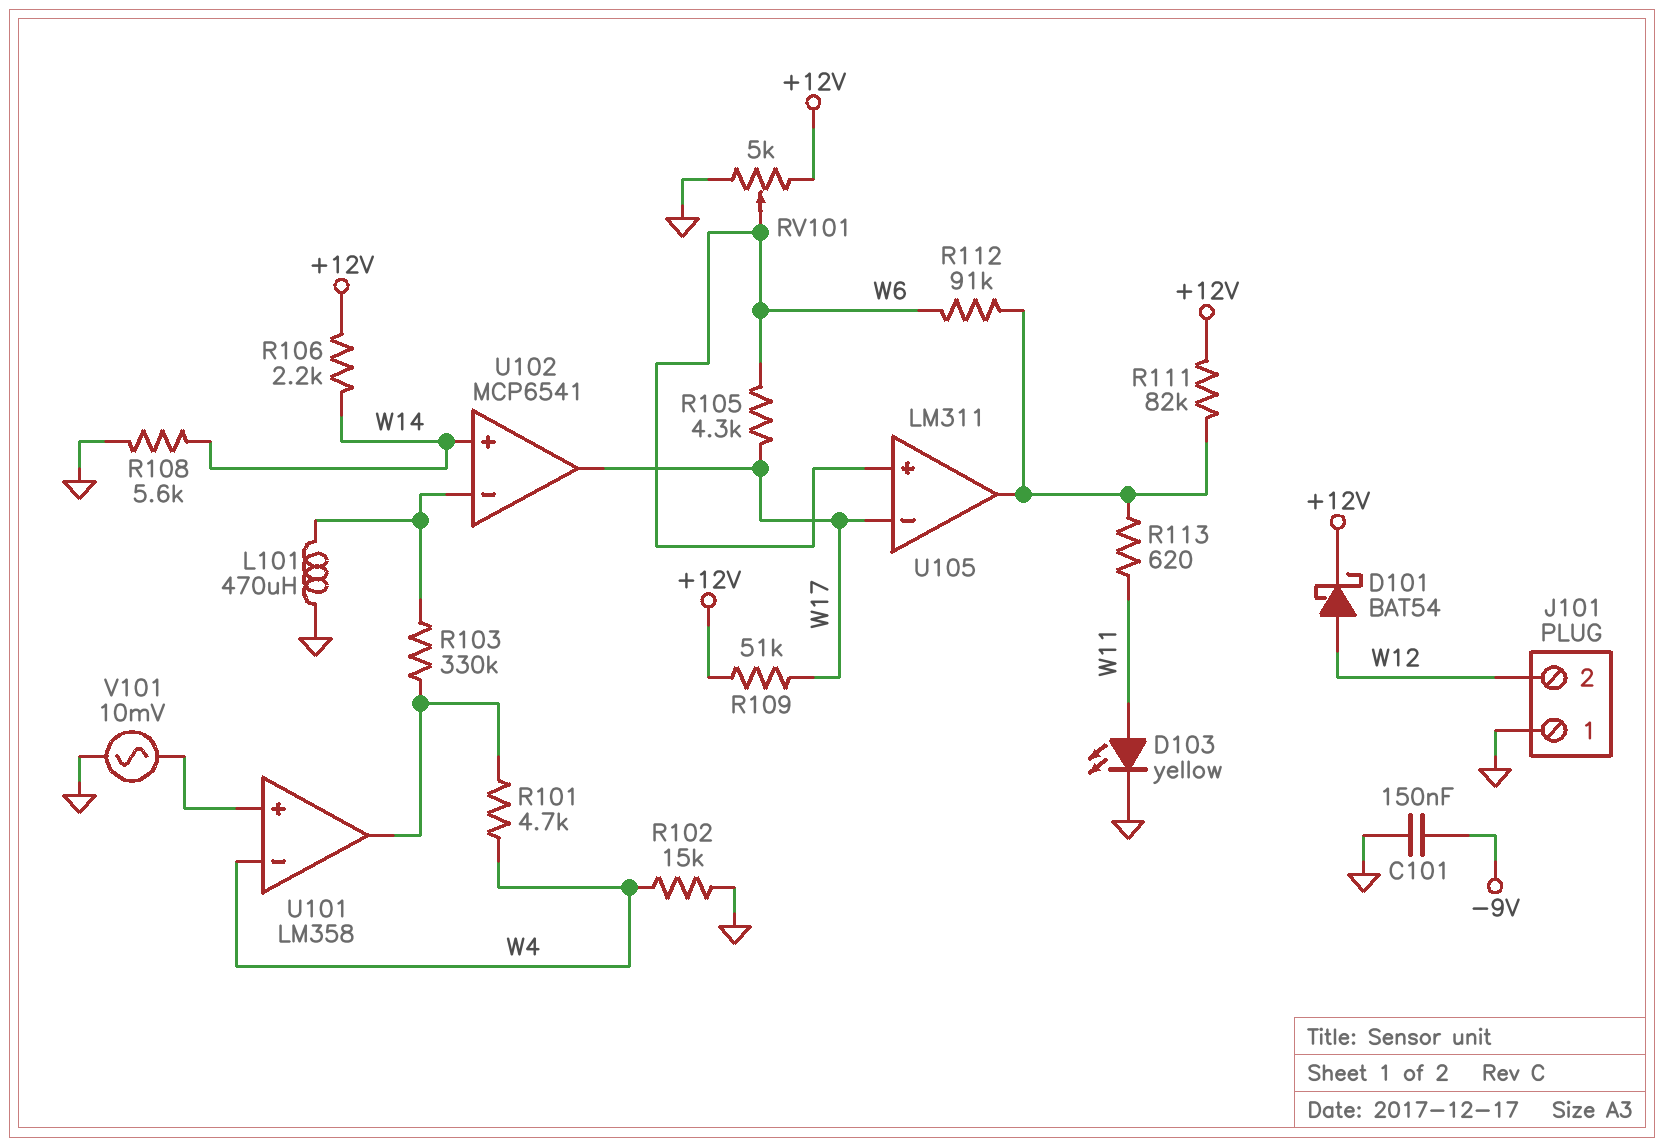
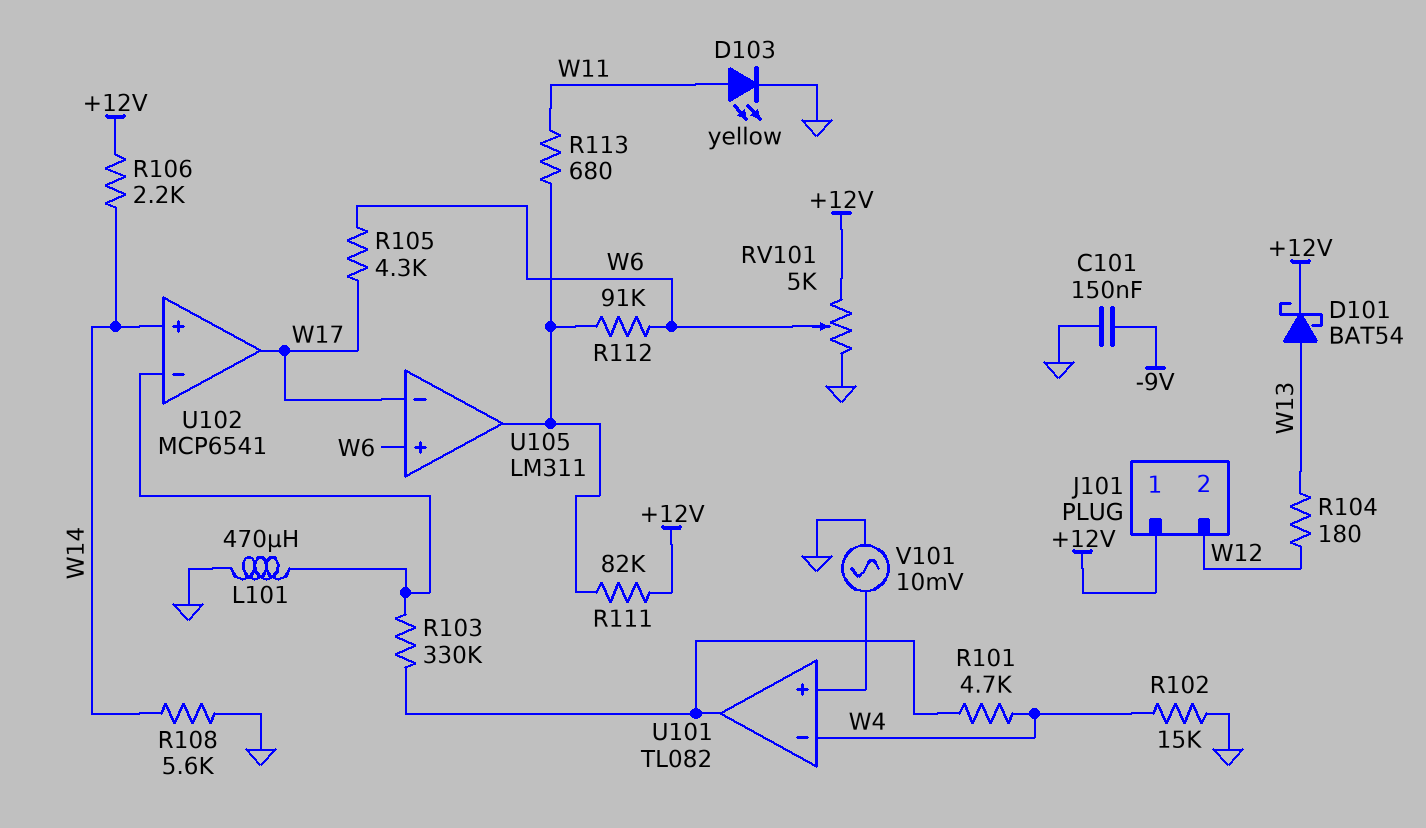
D101: schottky BAT54 (A W12, K +12V) -> schottky BAT54 (A W13, K +12V)
J101 pin 1: GND -> +12V
R104: none -> 180 (W12, W13)
R109: 51k (+12V, W17) -> none
R113: 620 (U105/out, W11) -> 680 (U105/out, W11)
U101: LM358 -> TL082

